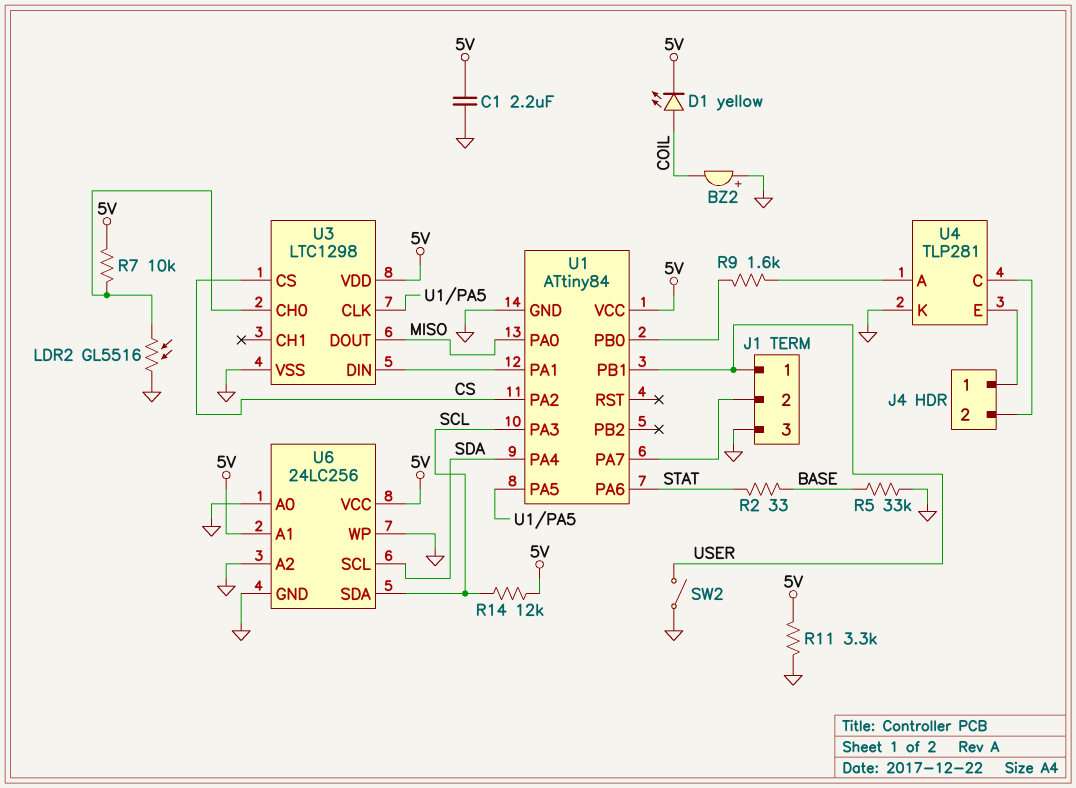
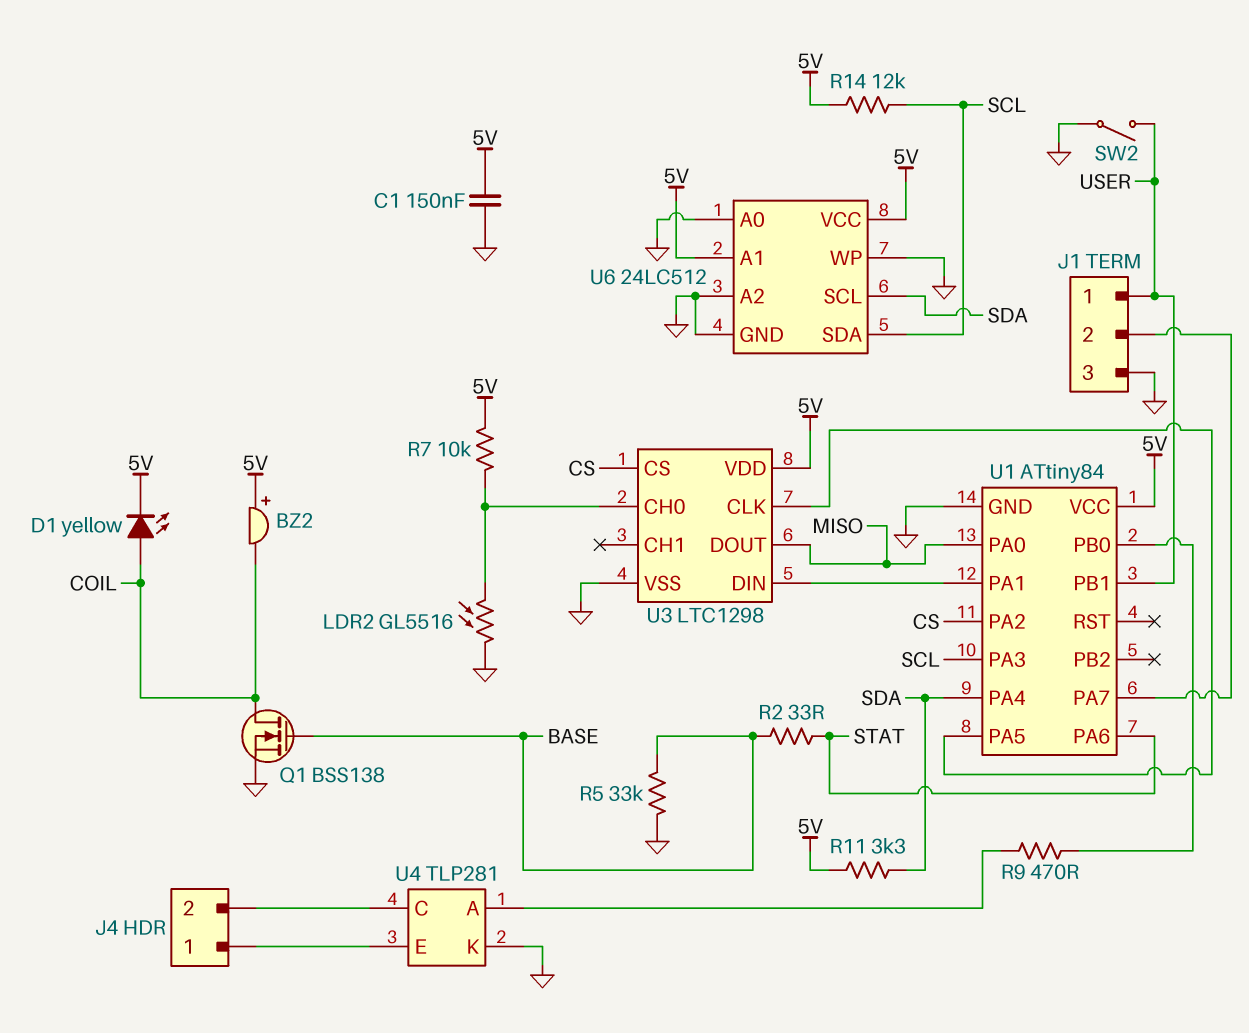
BZ2: buzzer (plus GND, minus COIL) -> buzzer (plus 5V, minus COIL)
C1: 2.2uF (5V, GND) -> 150nF (5V, GND)
Q1: none -> NMOS BSS138 (G BASE, D COIL, S GND)
R9: 1.6k (U1/PB0, U4/A) -> 470 (U1/PB0, U4/A)
R11: 3.3k (5V, GND) -> 3.3k (5V, SDA)
U6: 24LC256 -> 24LC512

